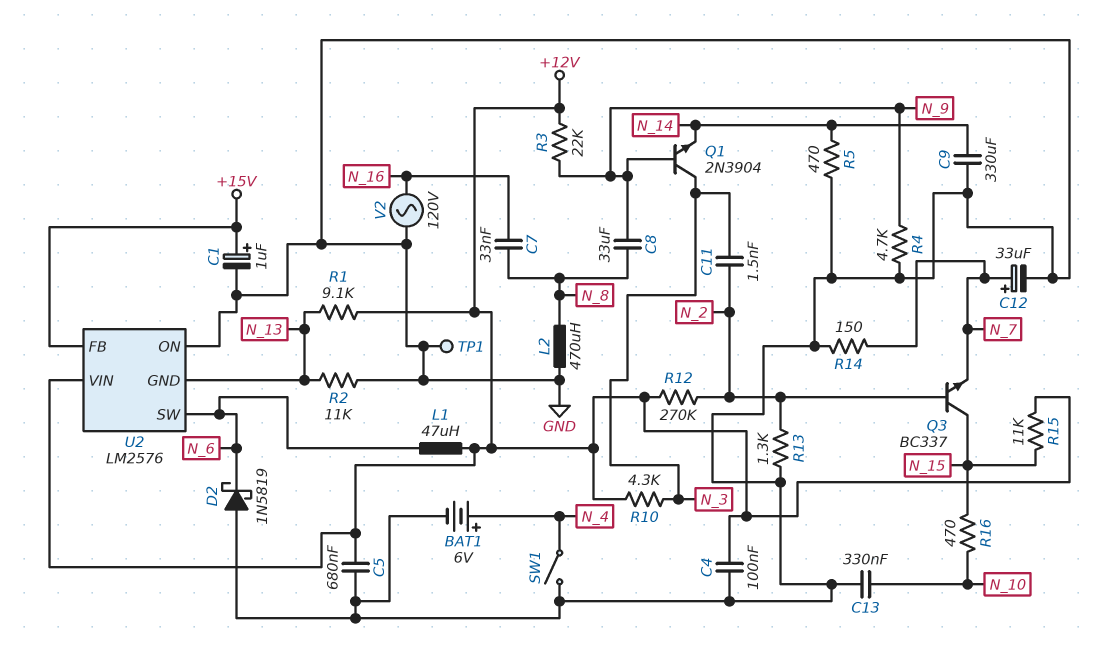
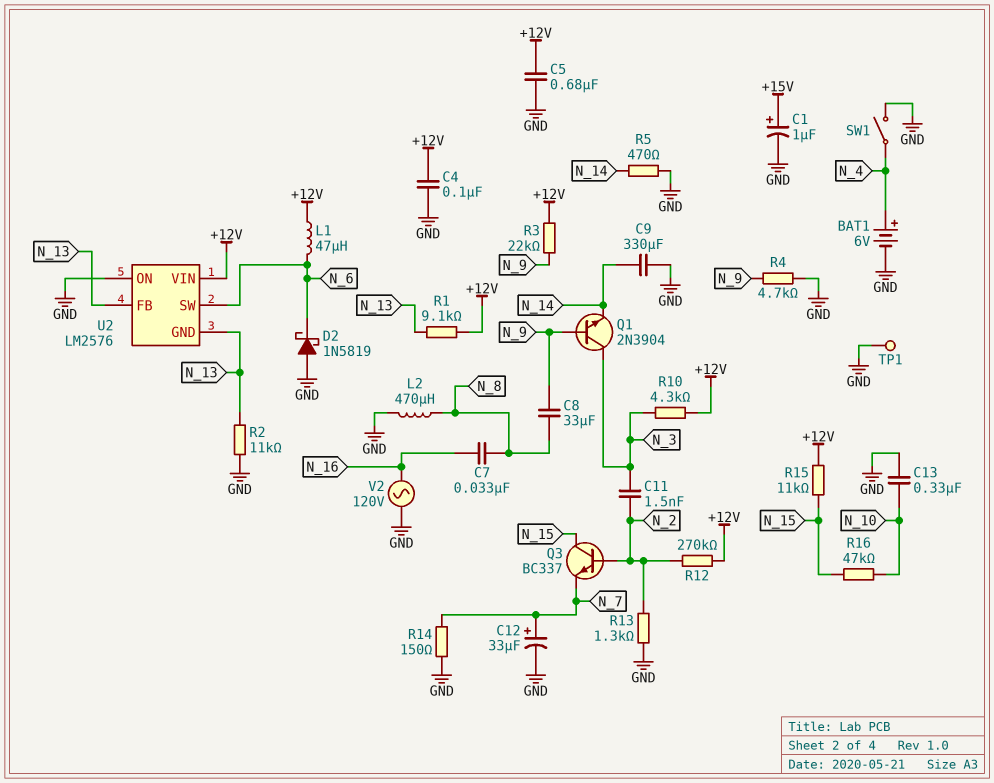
R16: 470 (N_10, N_15) -> 47k (N_10, N_15)
U2 pin FB: +15V -> N_13

